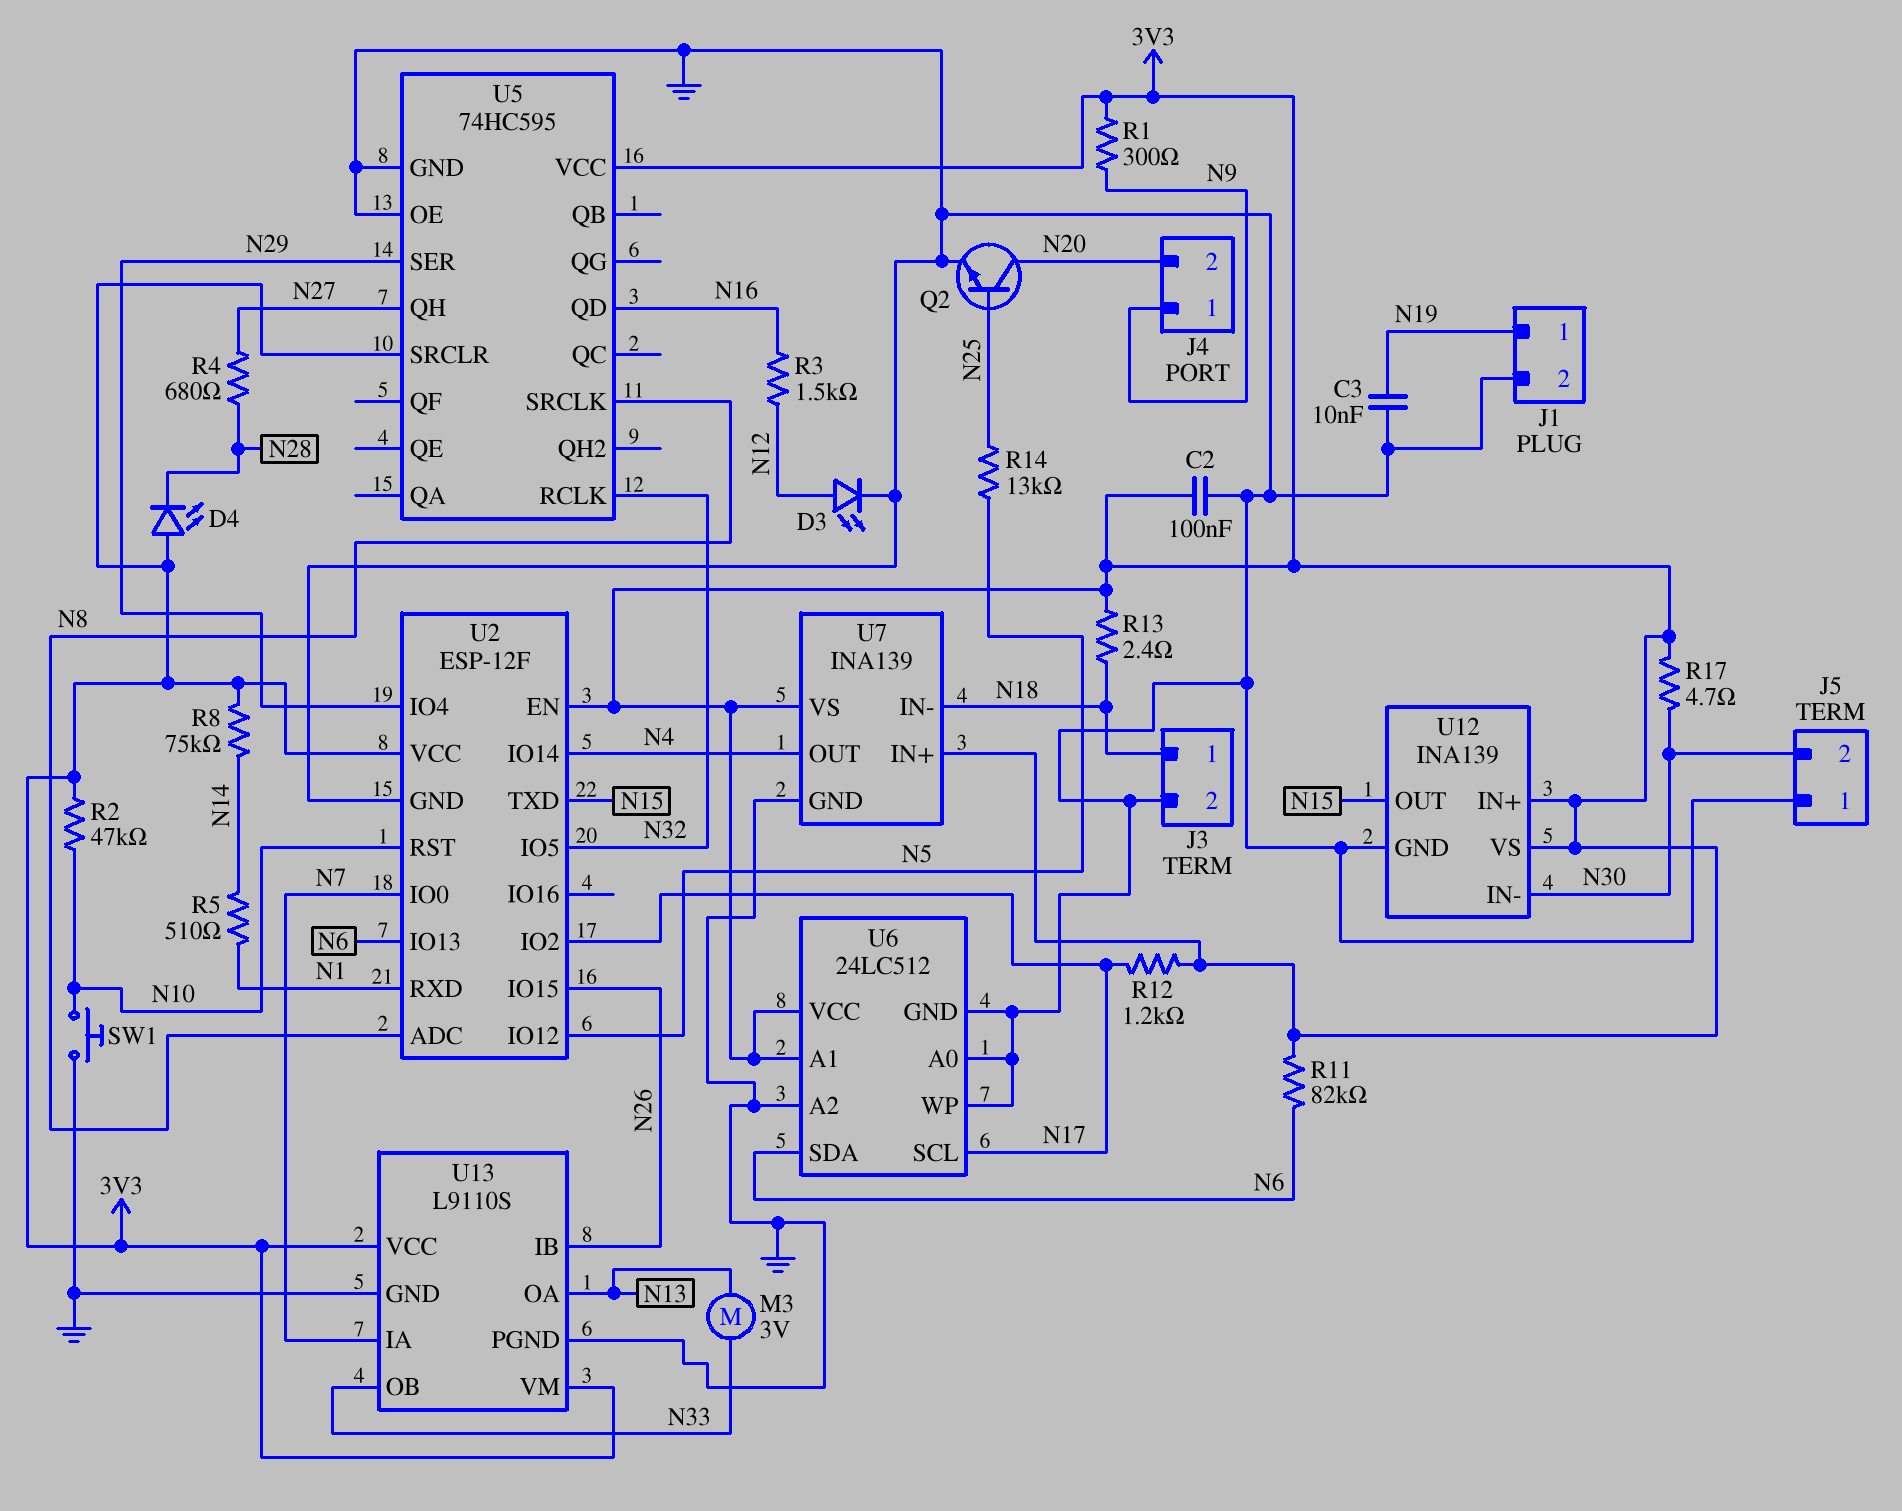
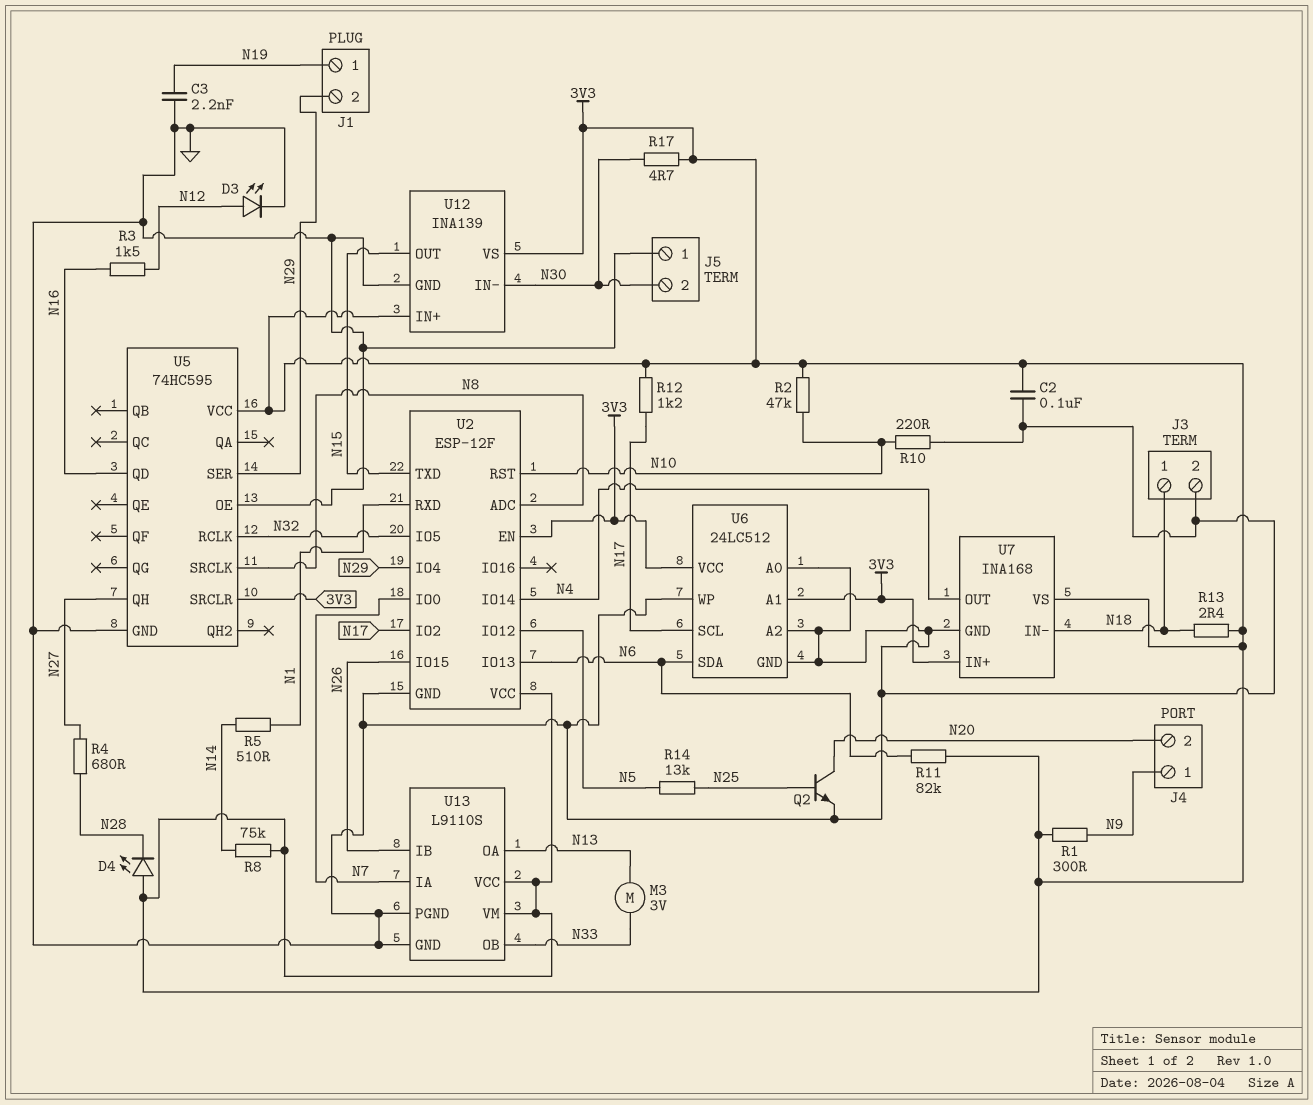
C3: 10nF (GND, N19) -> 2.2nF (GND, N19)
J1 pin 2: GND -> N29
R10: none -> 220 (GND, N10)
SW1: button (GND, N10) -> none
U7: INA139 -> INA168

